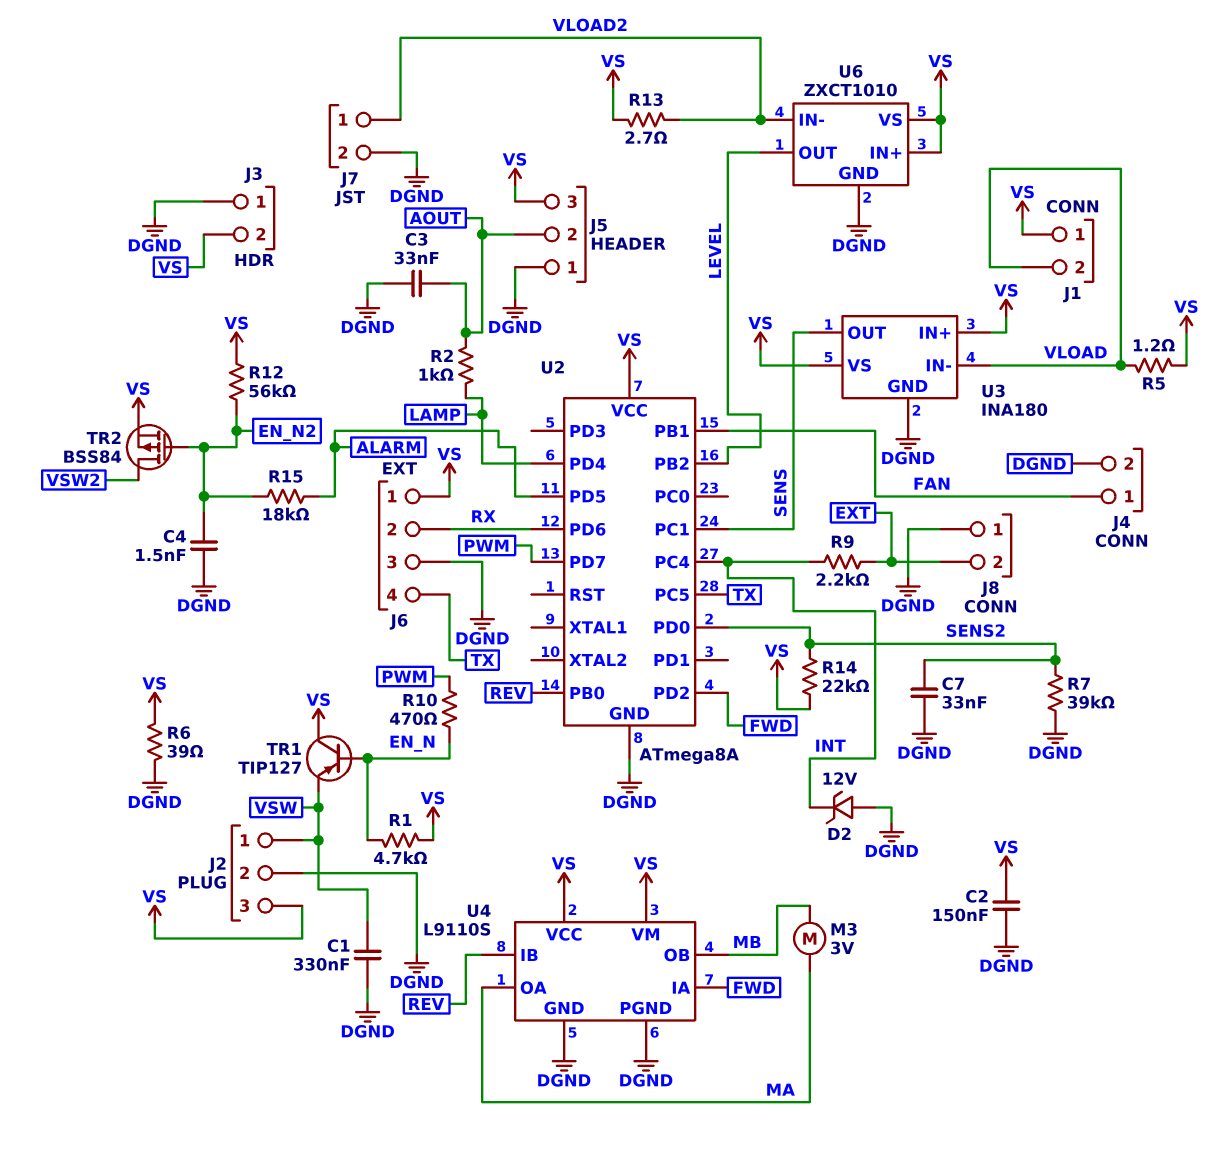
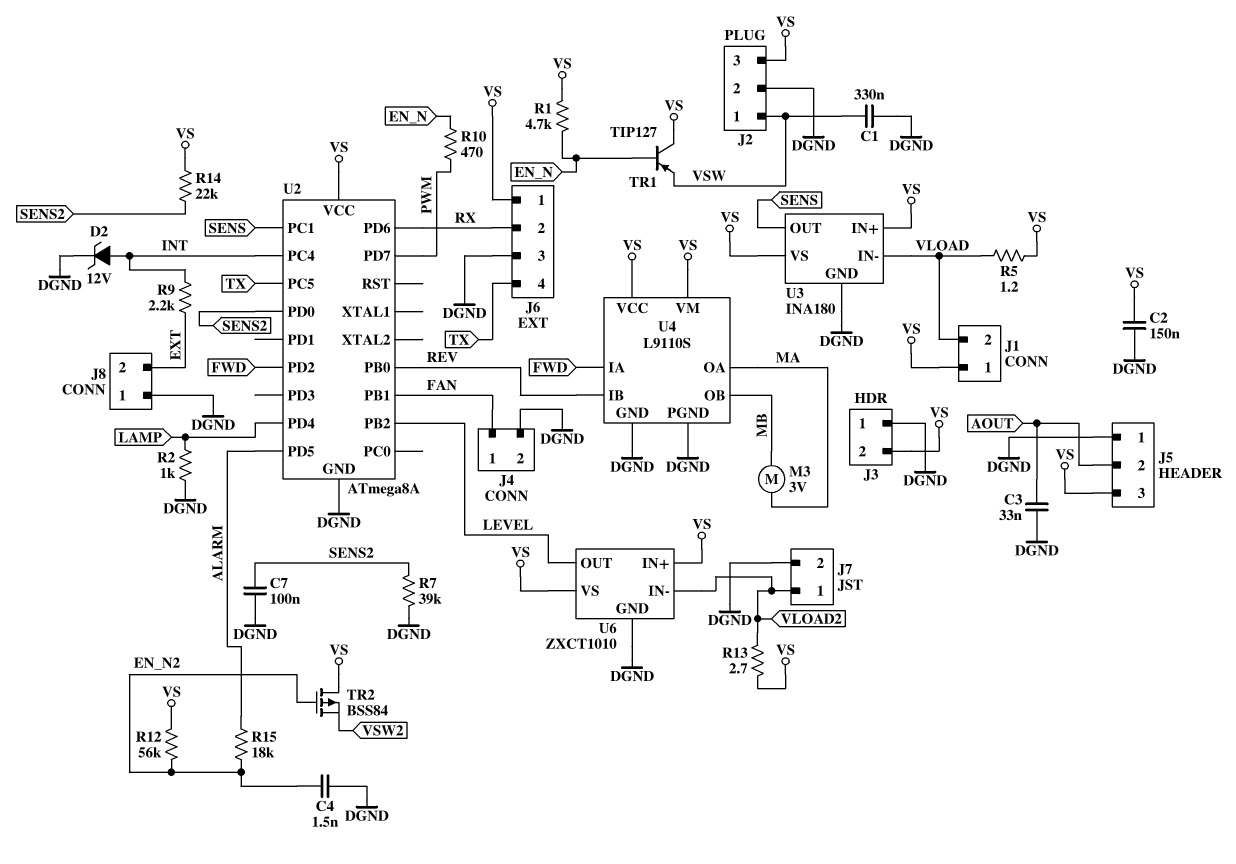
C7: 33nF (DGND, SENS2) -> 100nF (DGND, SENS2)
D2: zener 12V (A DGND, K INT) -> zener 12V (A INT, K DGND)
R2: 1k (AOUT, LAMP) -> 1k (DGND, LAMP)
R6: 39 (DGND, VS) -> none
TR2: PMOS BSS84 (G EN_N2, D VSW2, S VS) -> PMOS BSS84 (G EN_N2, D VS, S VSW2)

